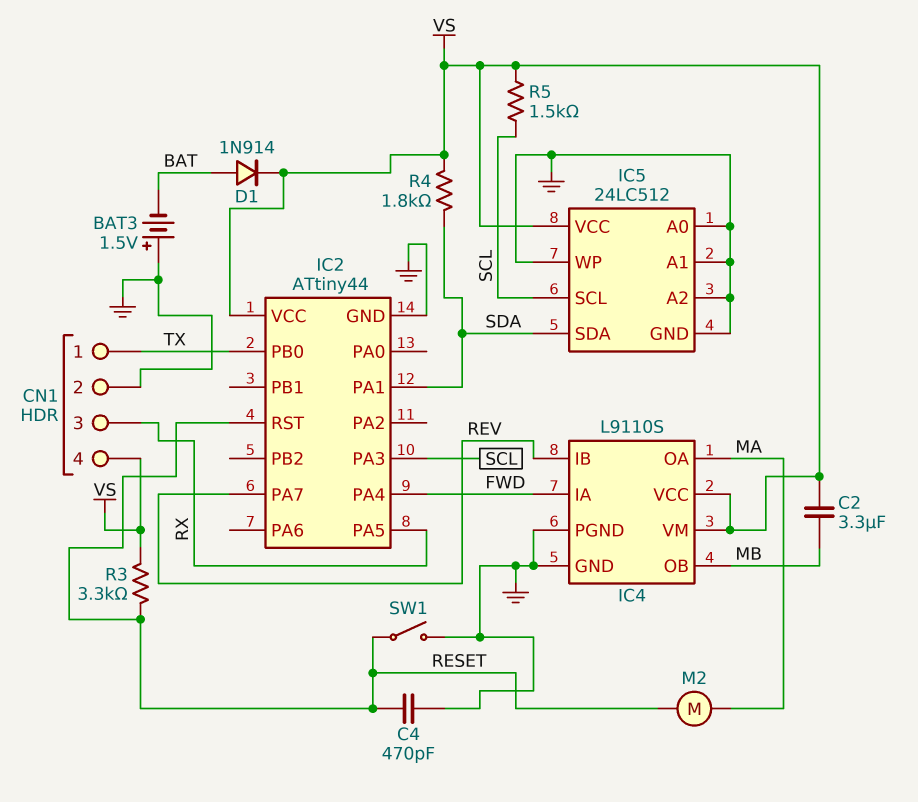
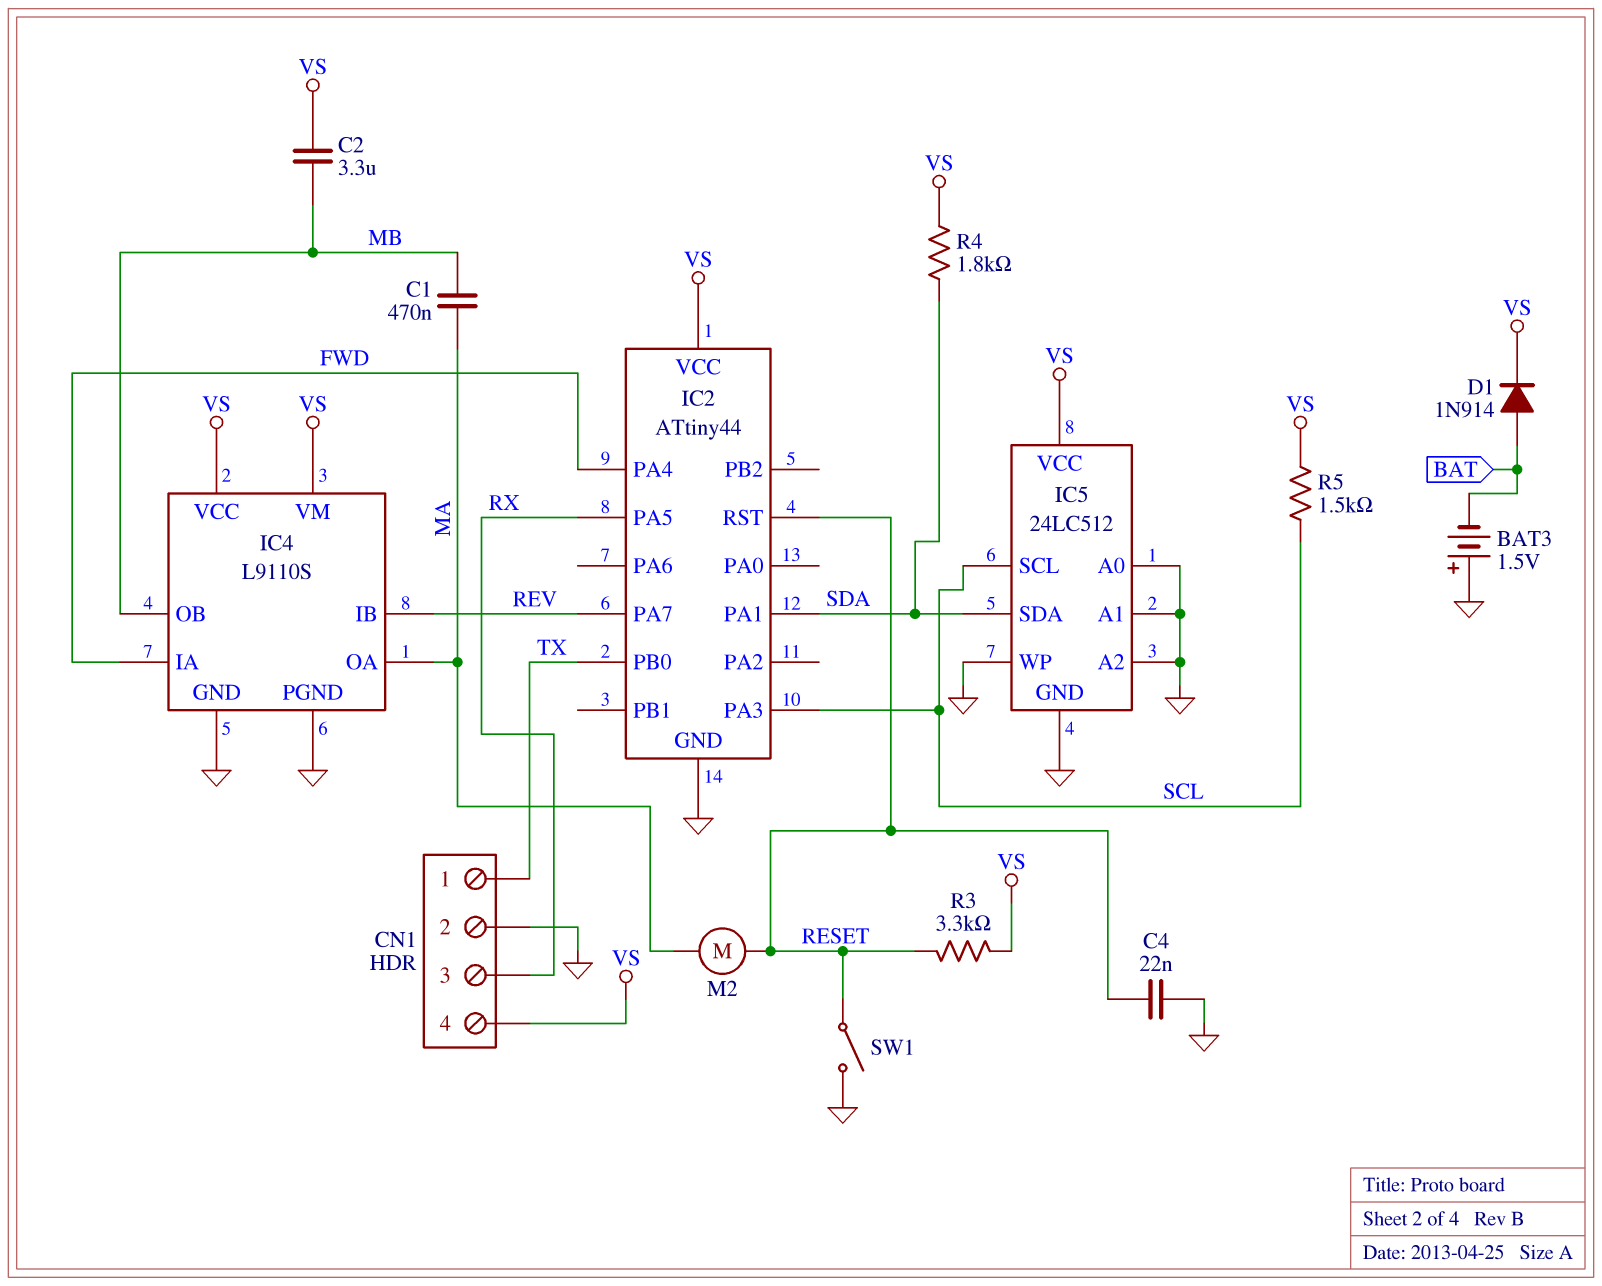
C1: none -> 470nF (MA, MB)
C4: 470pF (GND, RESET) -> 22nF (GND, RESET)

